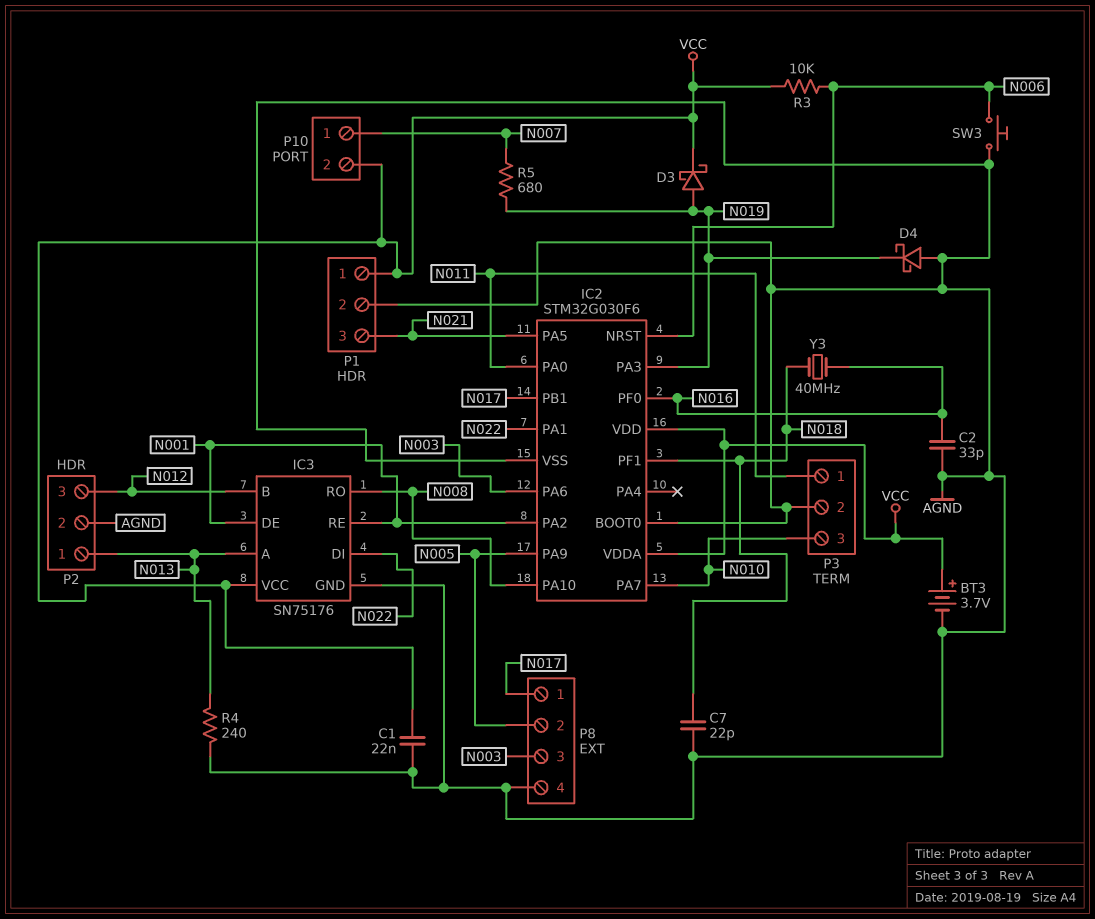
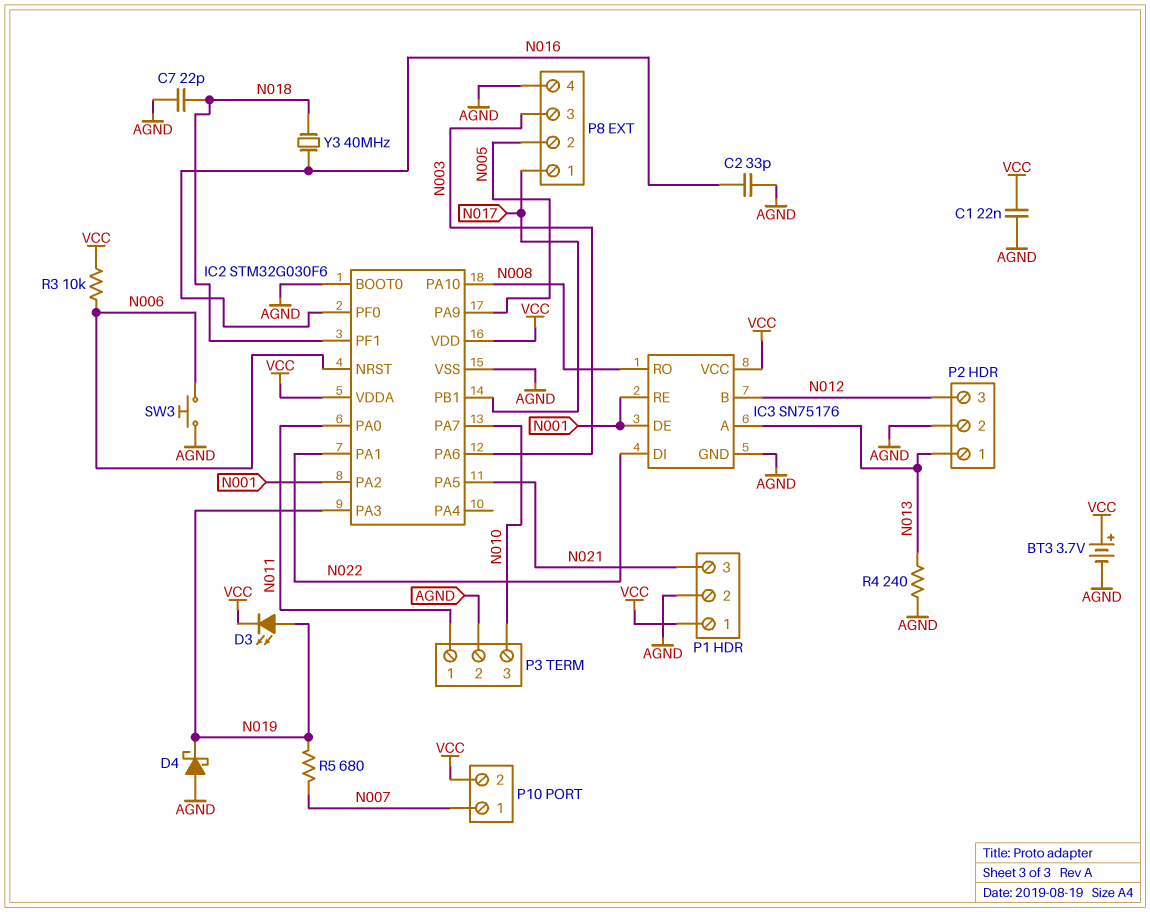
D3: schottky (A N019, K VCC) -> LED (A N019, K VCC)

